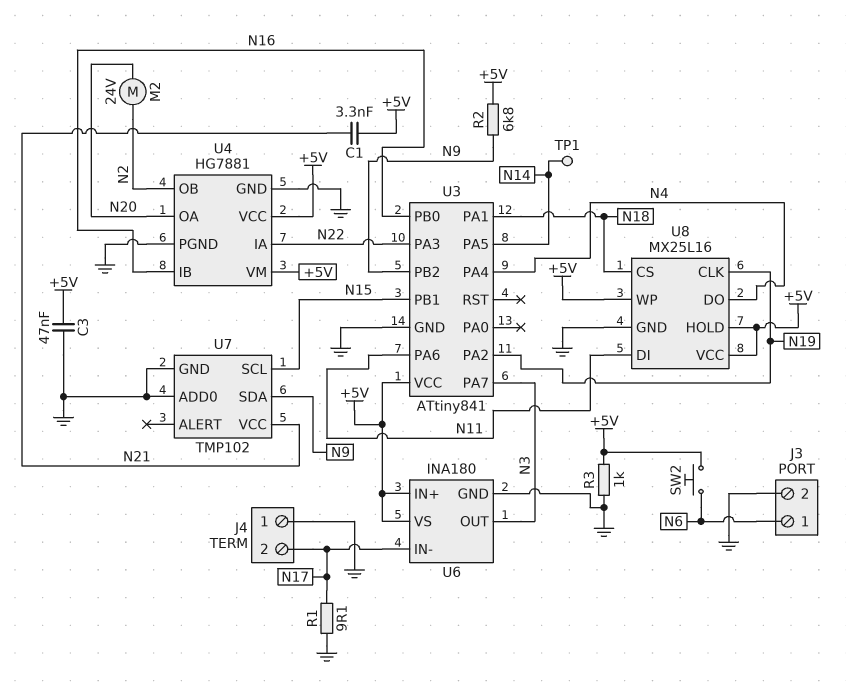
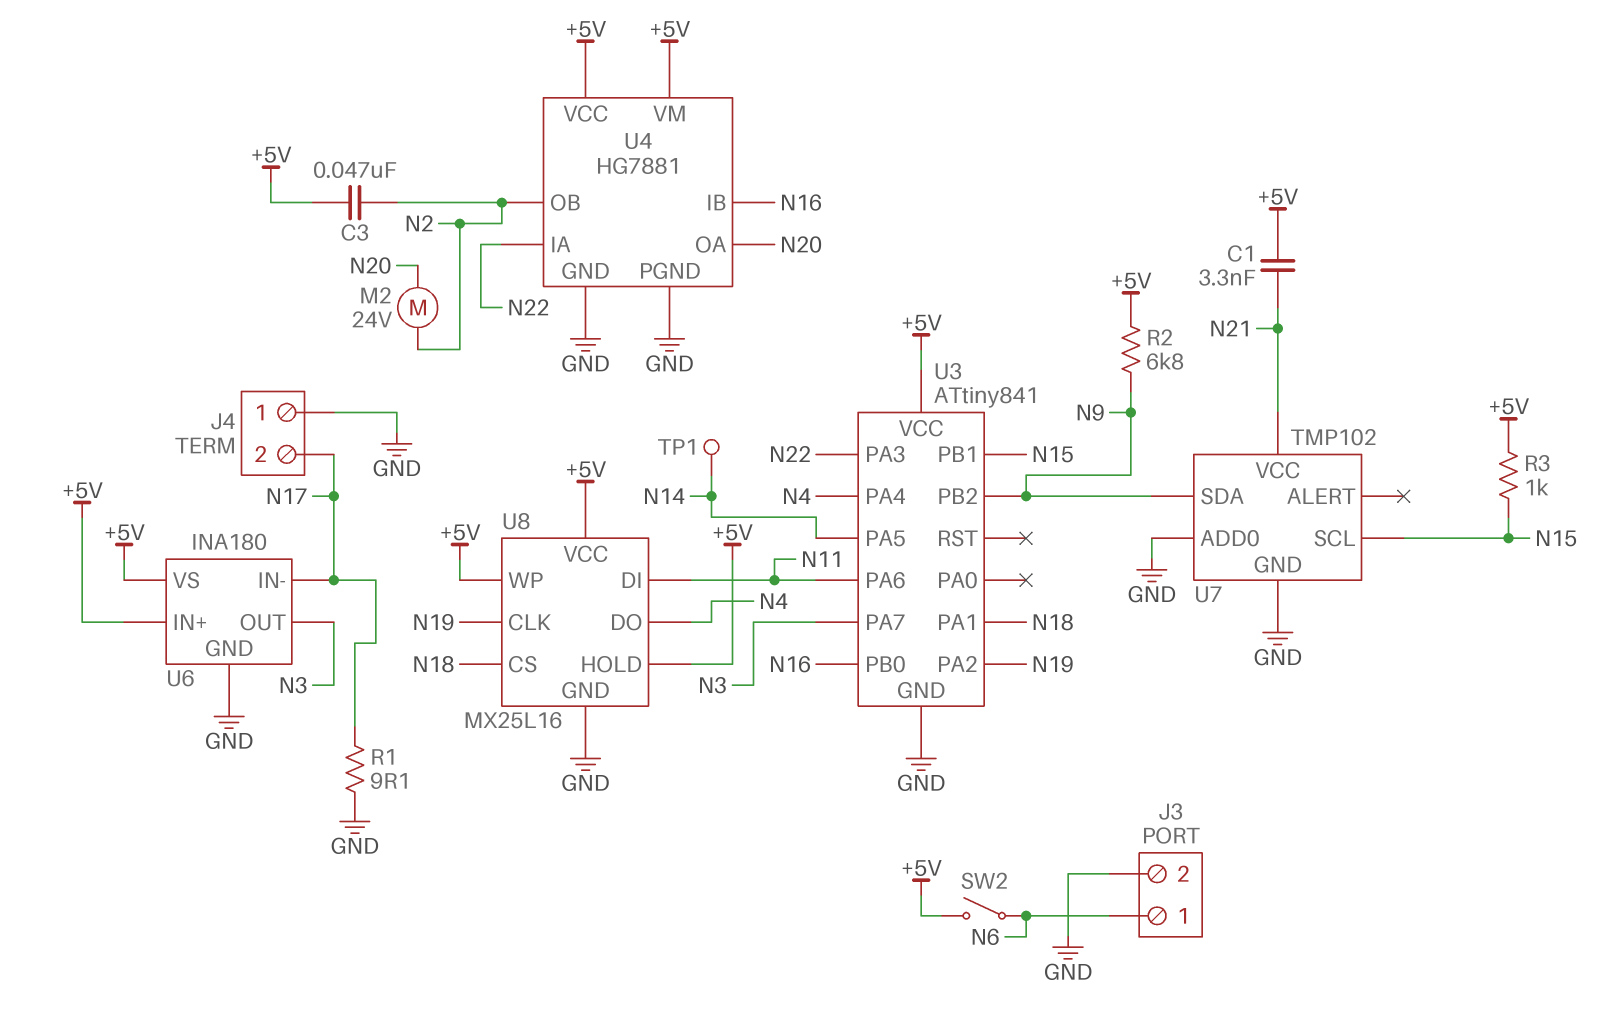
C3: 47nF (+5V, GND) -> 47nF (+5V, N2)
R3: 1k (+5V, GND) -> 1k (+5V, N15)
SW2: button (+5V, N6) -> switch (+5V, N6)

